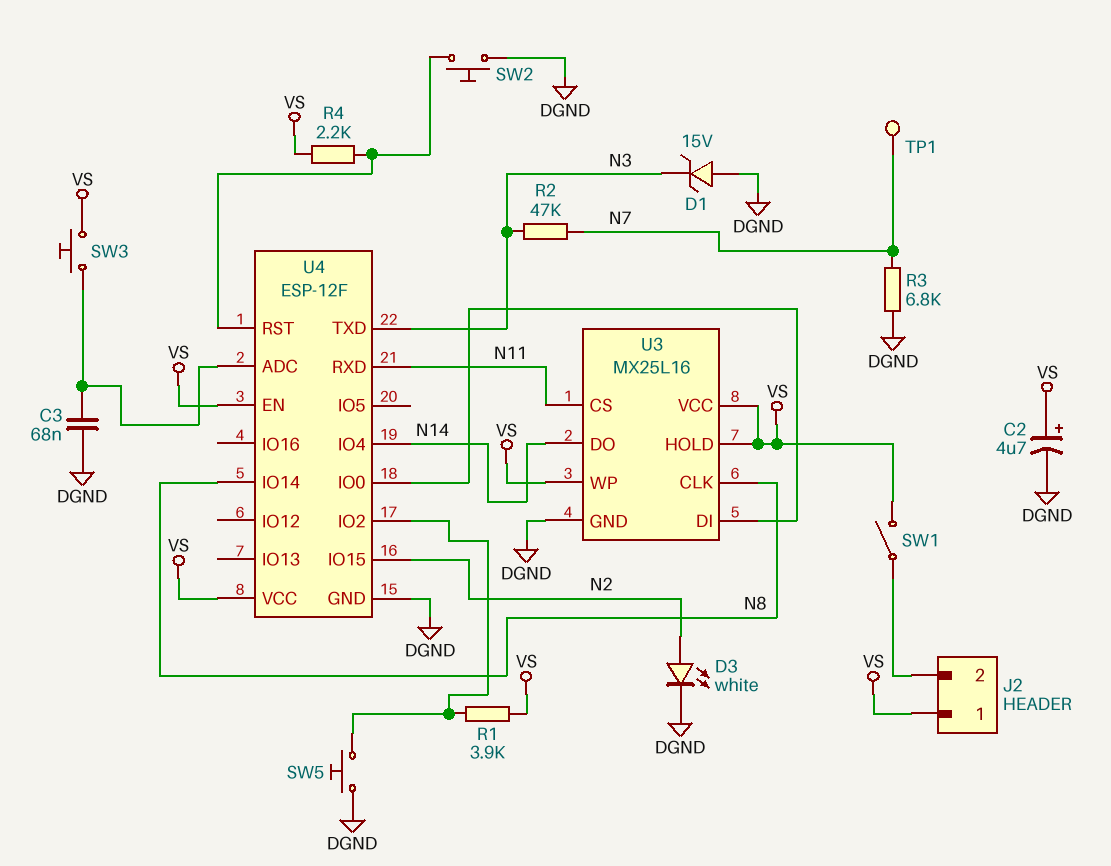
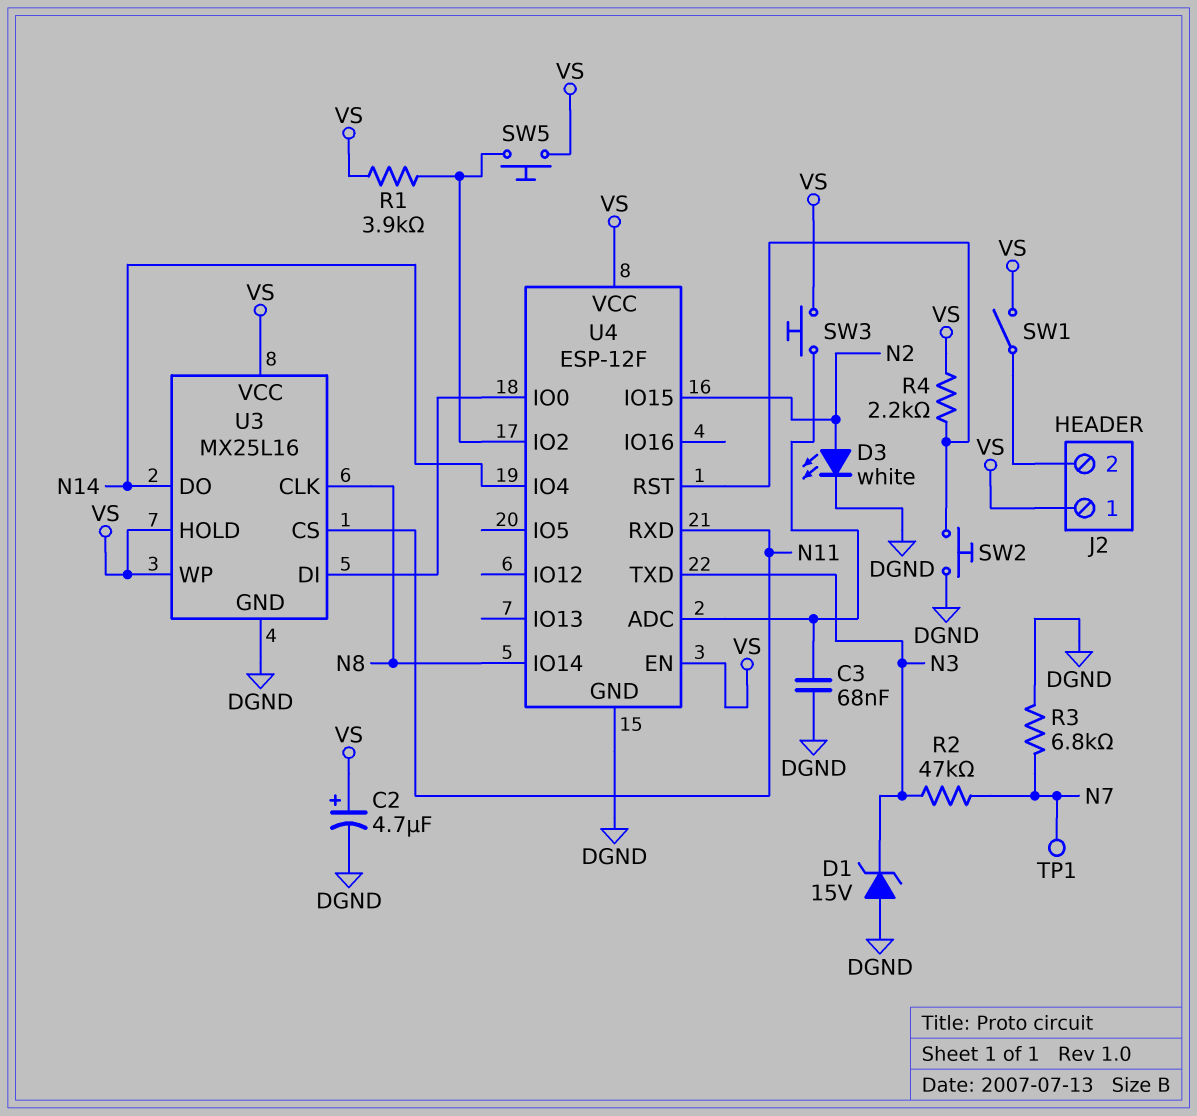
SW5: button (DGND, U4/IO2) -> button (U4/IO2, VS)

